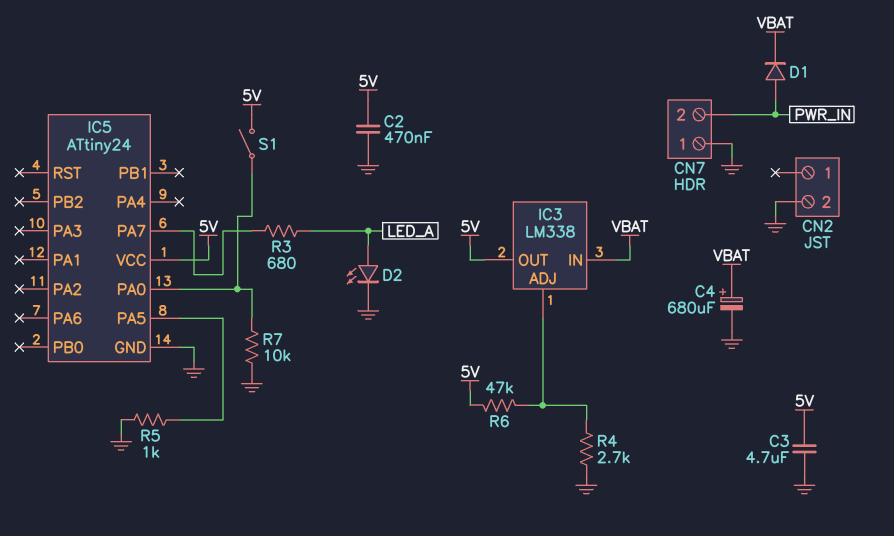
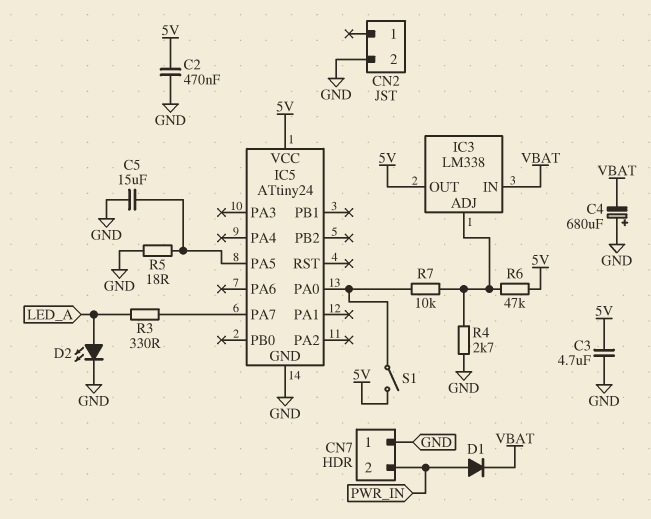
C4: 680uF (plus VBAT, minus GND) -> 680uF (plus GND, minus VBAT)
C5: none -> 15uF (GND, IC5/PA5)
R3: 680 (IC5/PA7, LED_A) -> 330 (IC5/PA7, LED_A)
R5: 1k (GND, IC5/PA5) -> 18 (GND, IC5/PA5)
R7: 10k (GND, IC5/PA0) -> 10k (IC3/ADJ, IC5/PA0)

